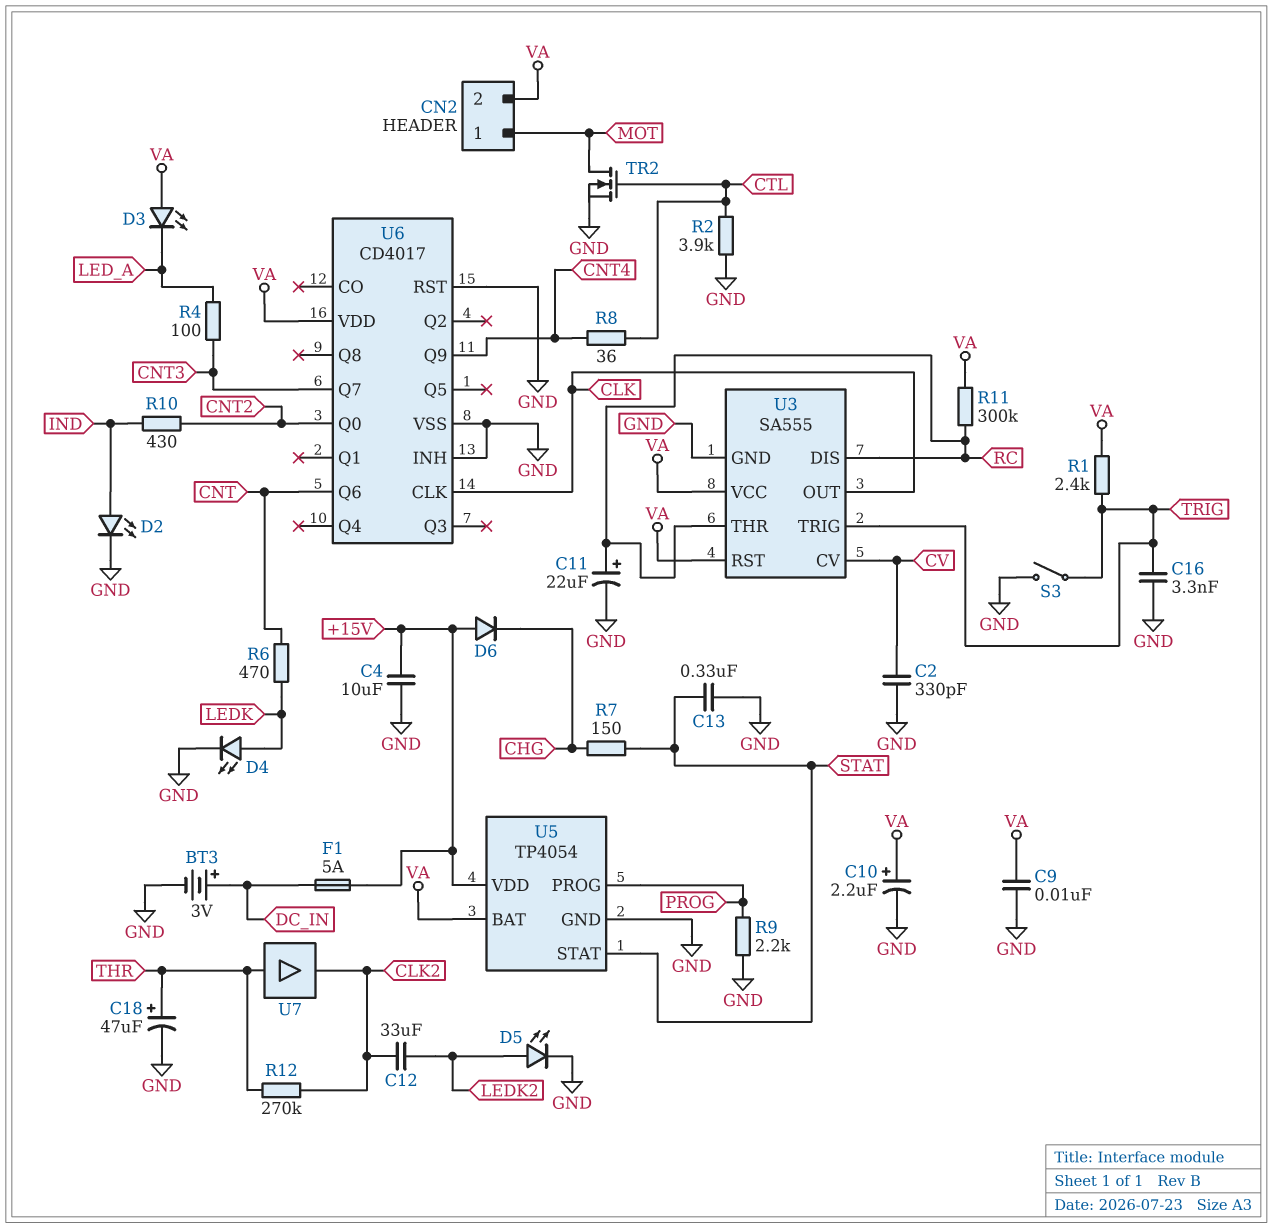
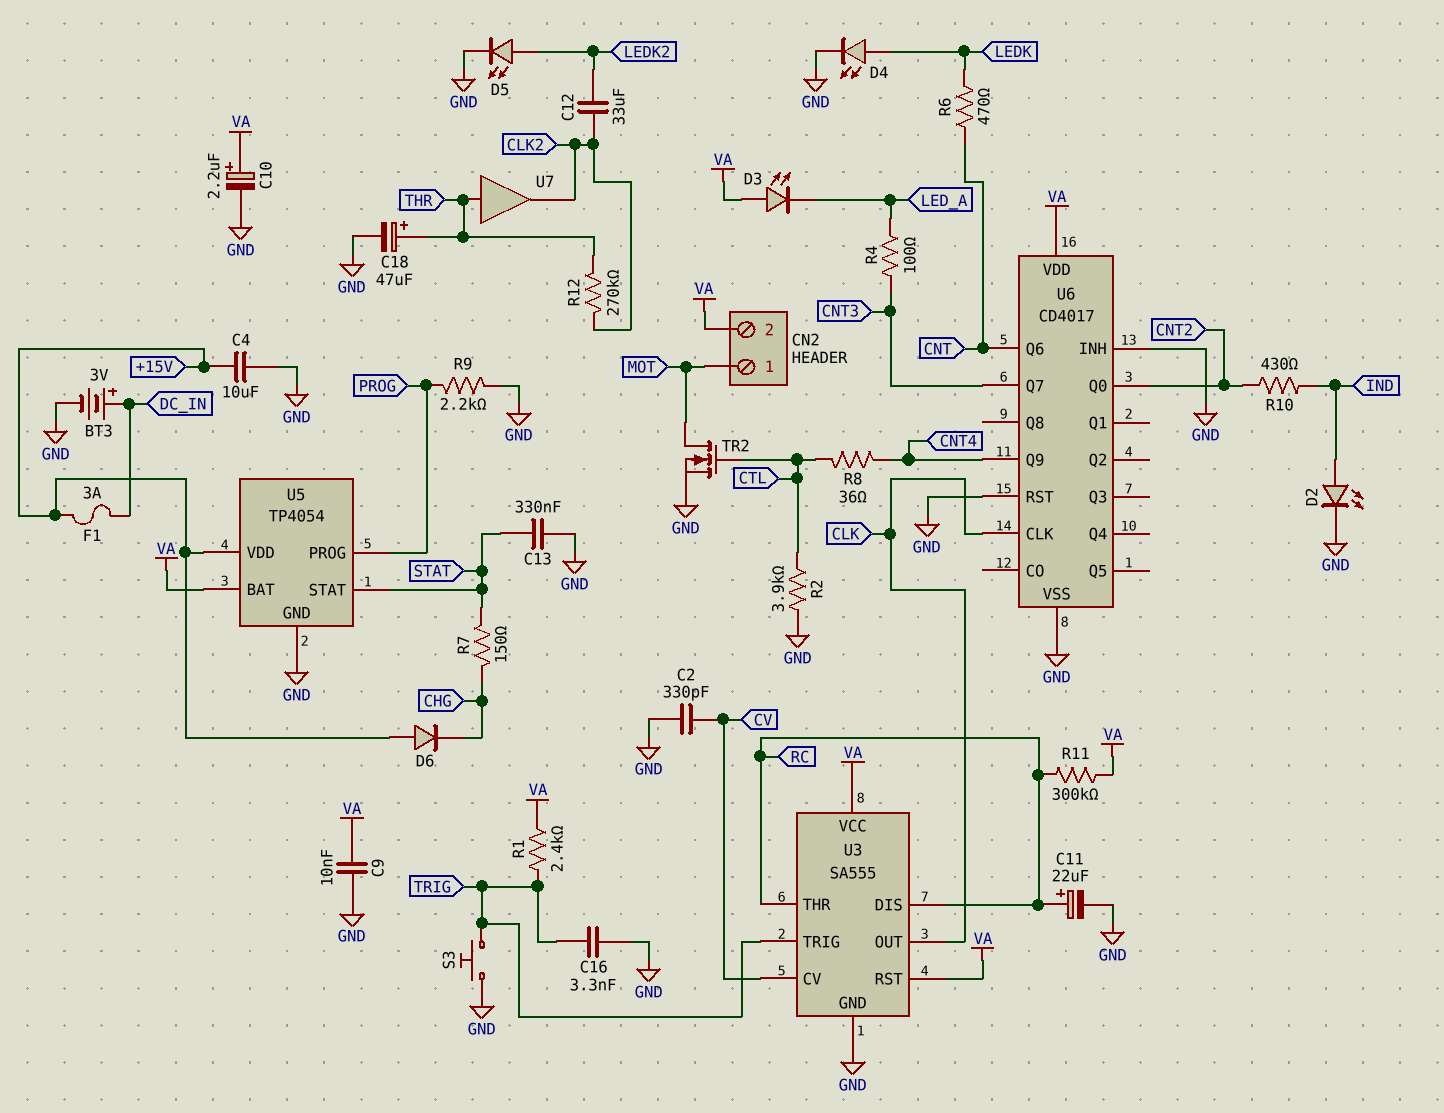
F1: 5A (+15V, DC_IN) -> 3A (+15V, DC_IN)
S3: switch (GND, TRIG) -> button (GND, TRIG)

